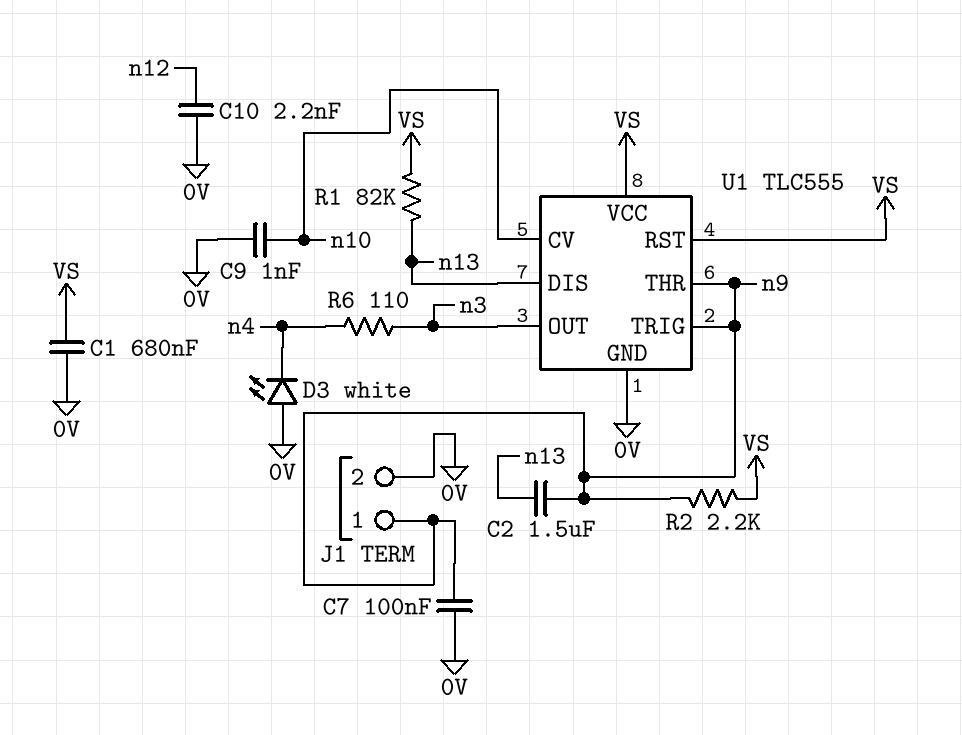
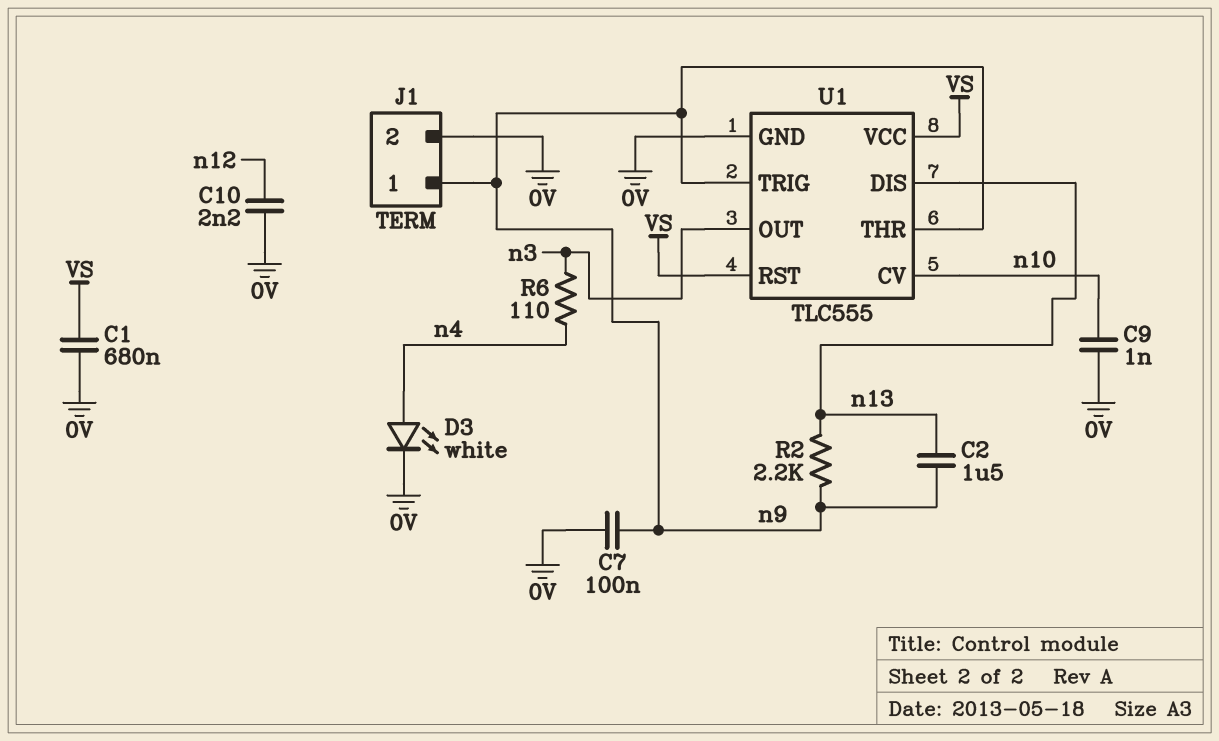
D3: LED white (A 0V, K n4) -> LED white (A n4, K 0V)
R1: 82k (VS, n13) -> none
R2: 2.2k (VS, n9) -> 2.2k (n9, n13)

